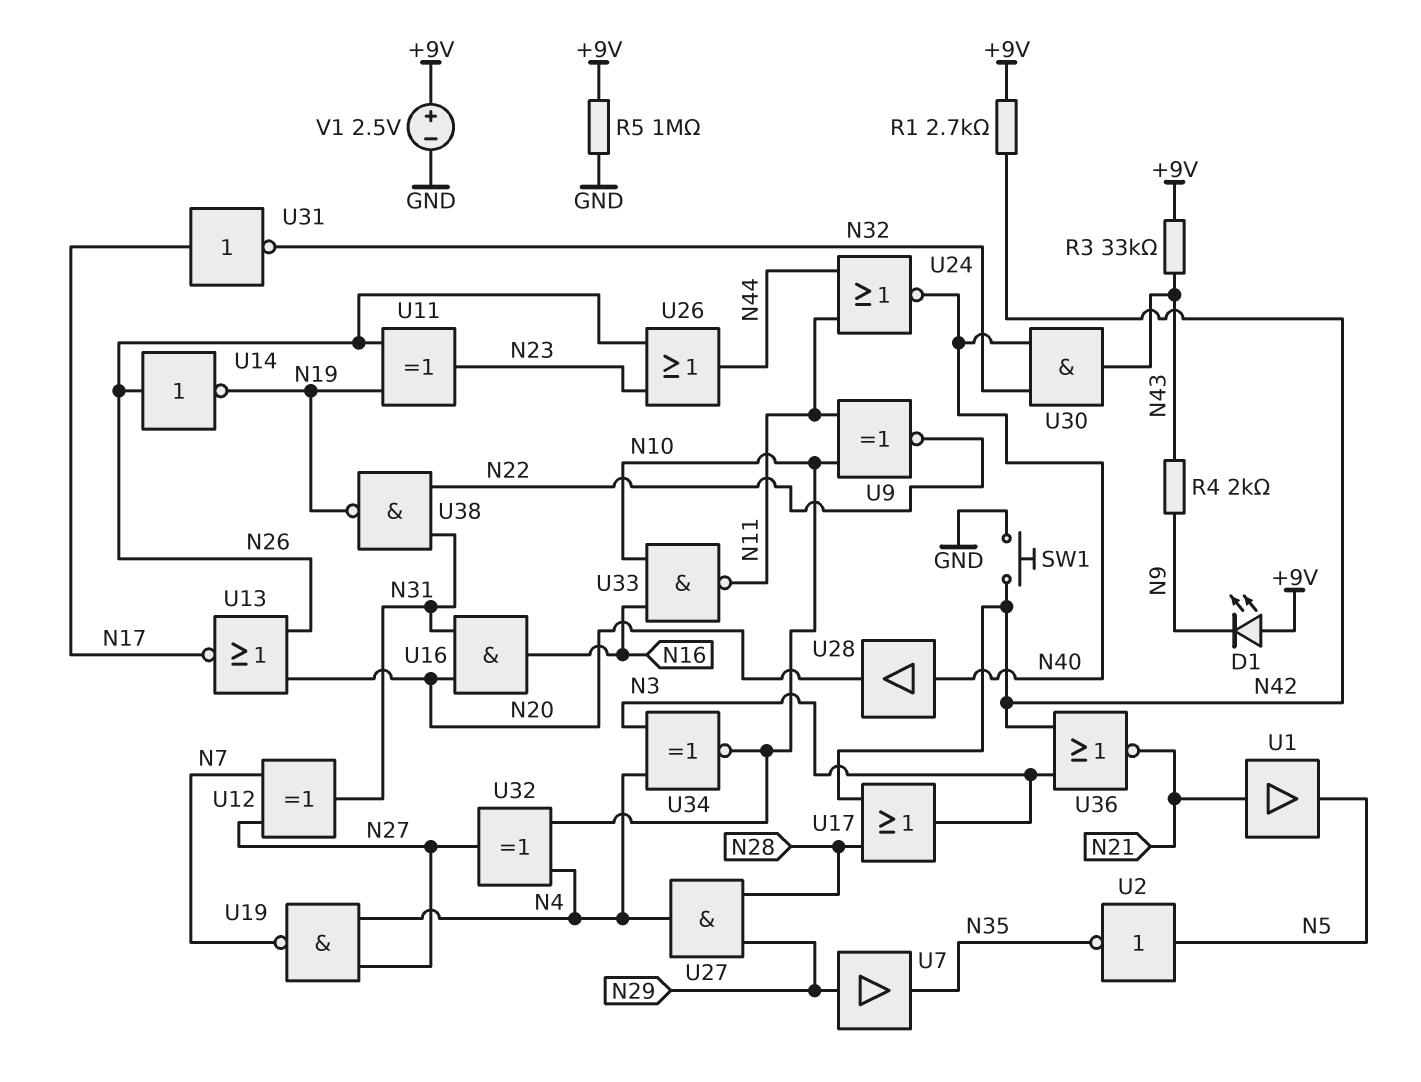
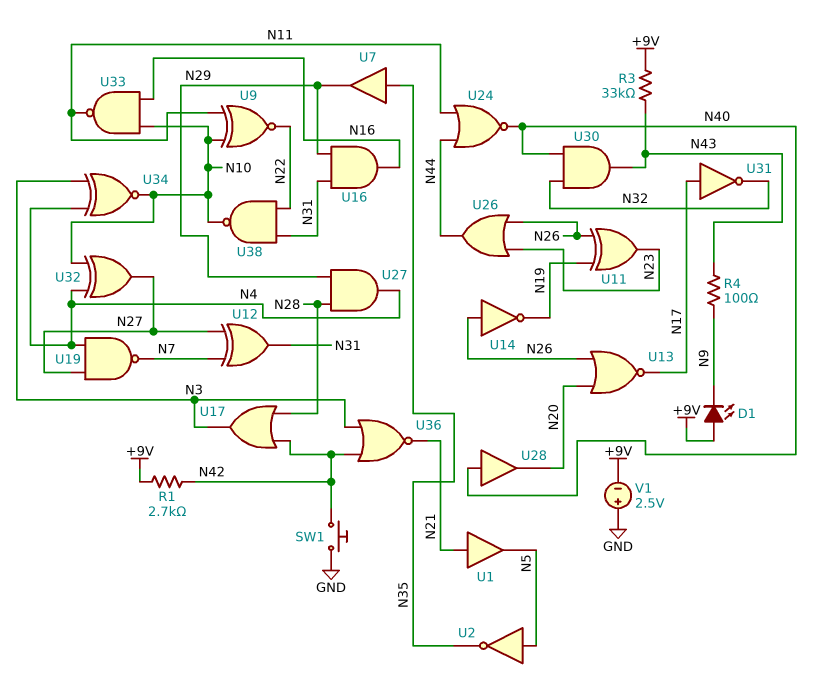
R4: 2k (N9, N43) -> 100 (N9, N43)
R5: 1M (+9V, GND) -> none
U7: buffer (in N29, out N35) -> buffer (in N35, out N29)
U16: AND (in N20, in N31, out N16) -> AND (in N29, in N31, out N16)
U38: NAND (in N22, in N31, out N19) -> NAND (in N22, in N31, out N10)
V1: 2.5V (plus +9V, minus GND) -> 2.5V (plus GND, minus +9V)

